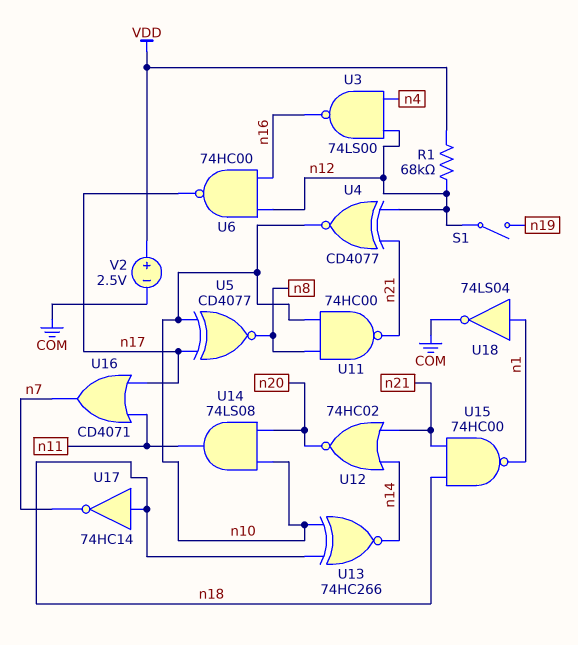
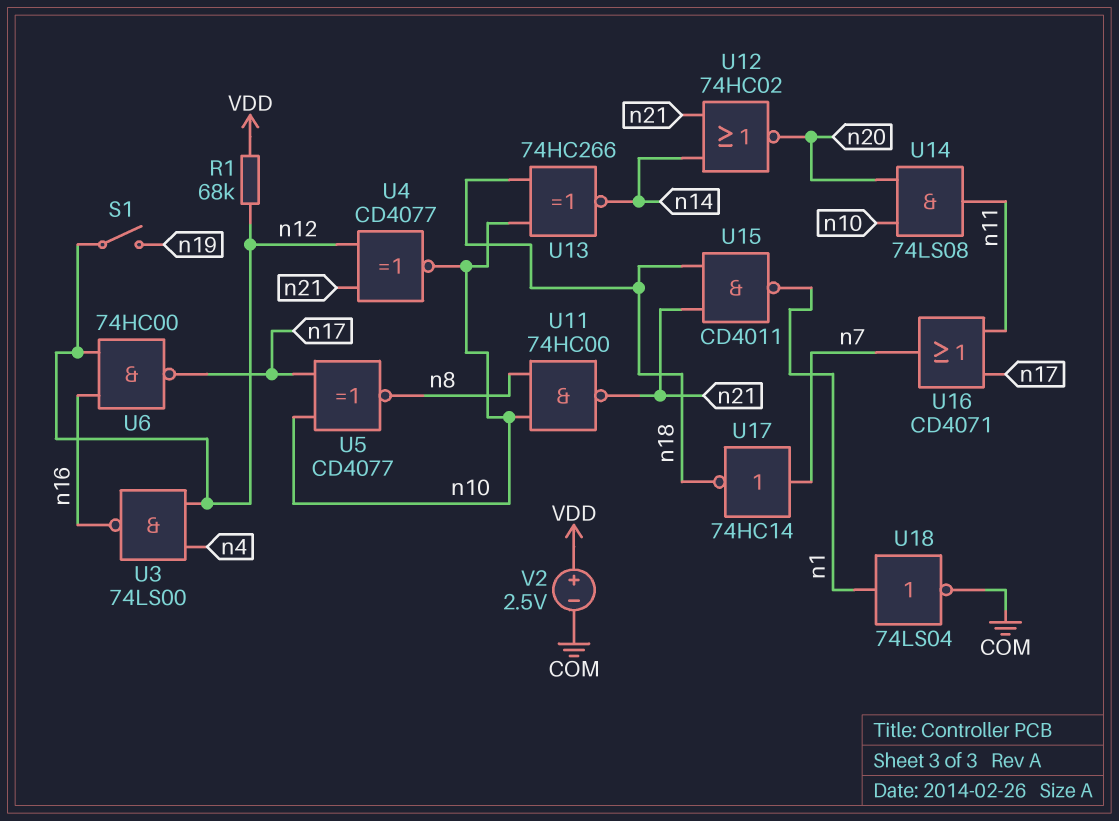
U15: NAND 74HC00 (in n18, in n21, out n1) -> NAND CD4011 (in n18, in n21, out n1)
U17: NOT 74HC14 (in n18, out n7) -> NOT 74HC14 (in n7, out n18)

